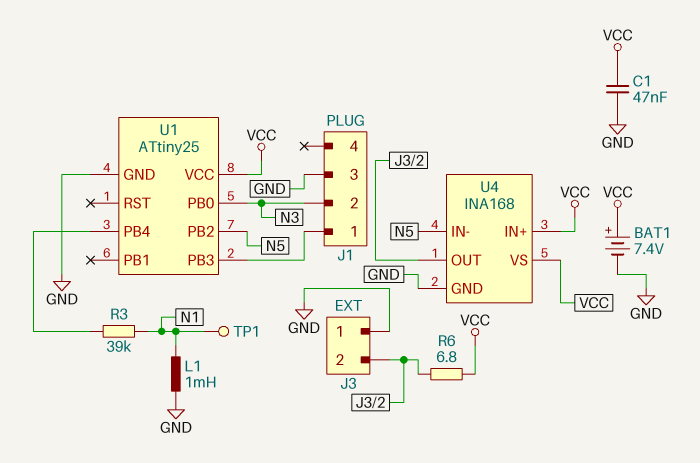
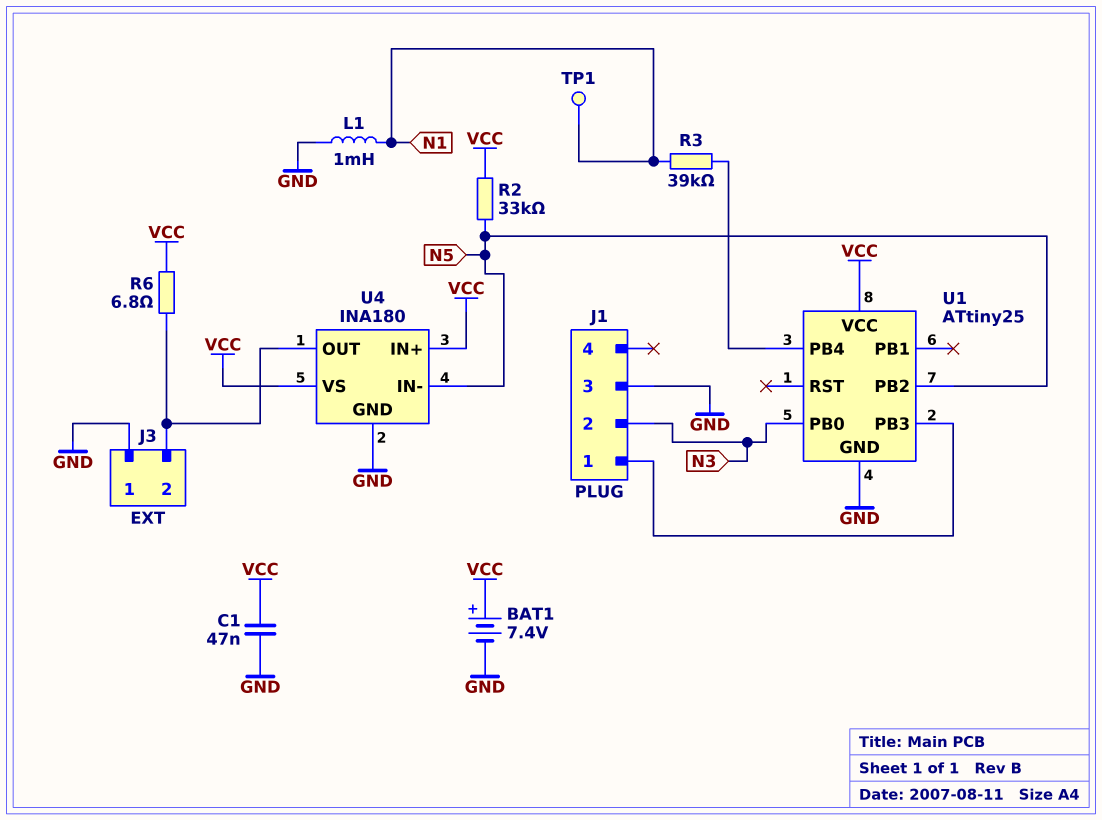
R2: none -> 33k (N5, VCC)
U4: INA168 -> INA180

